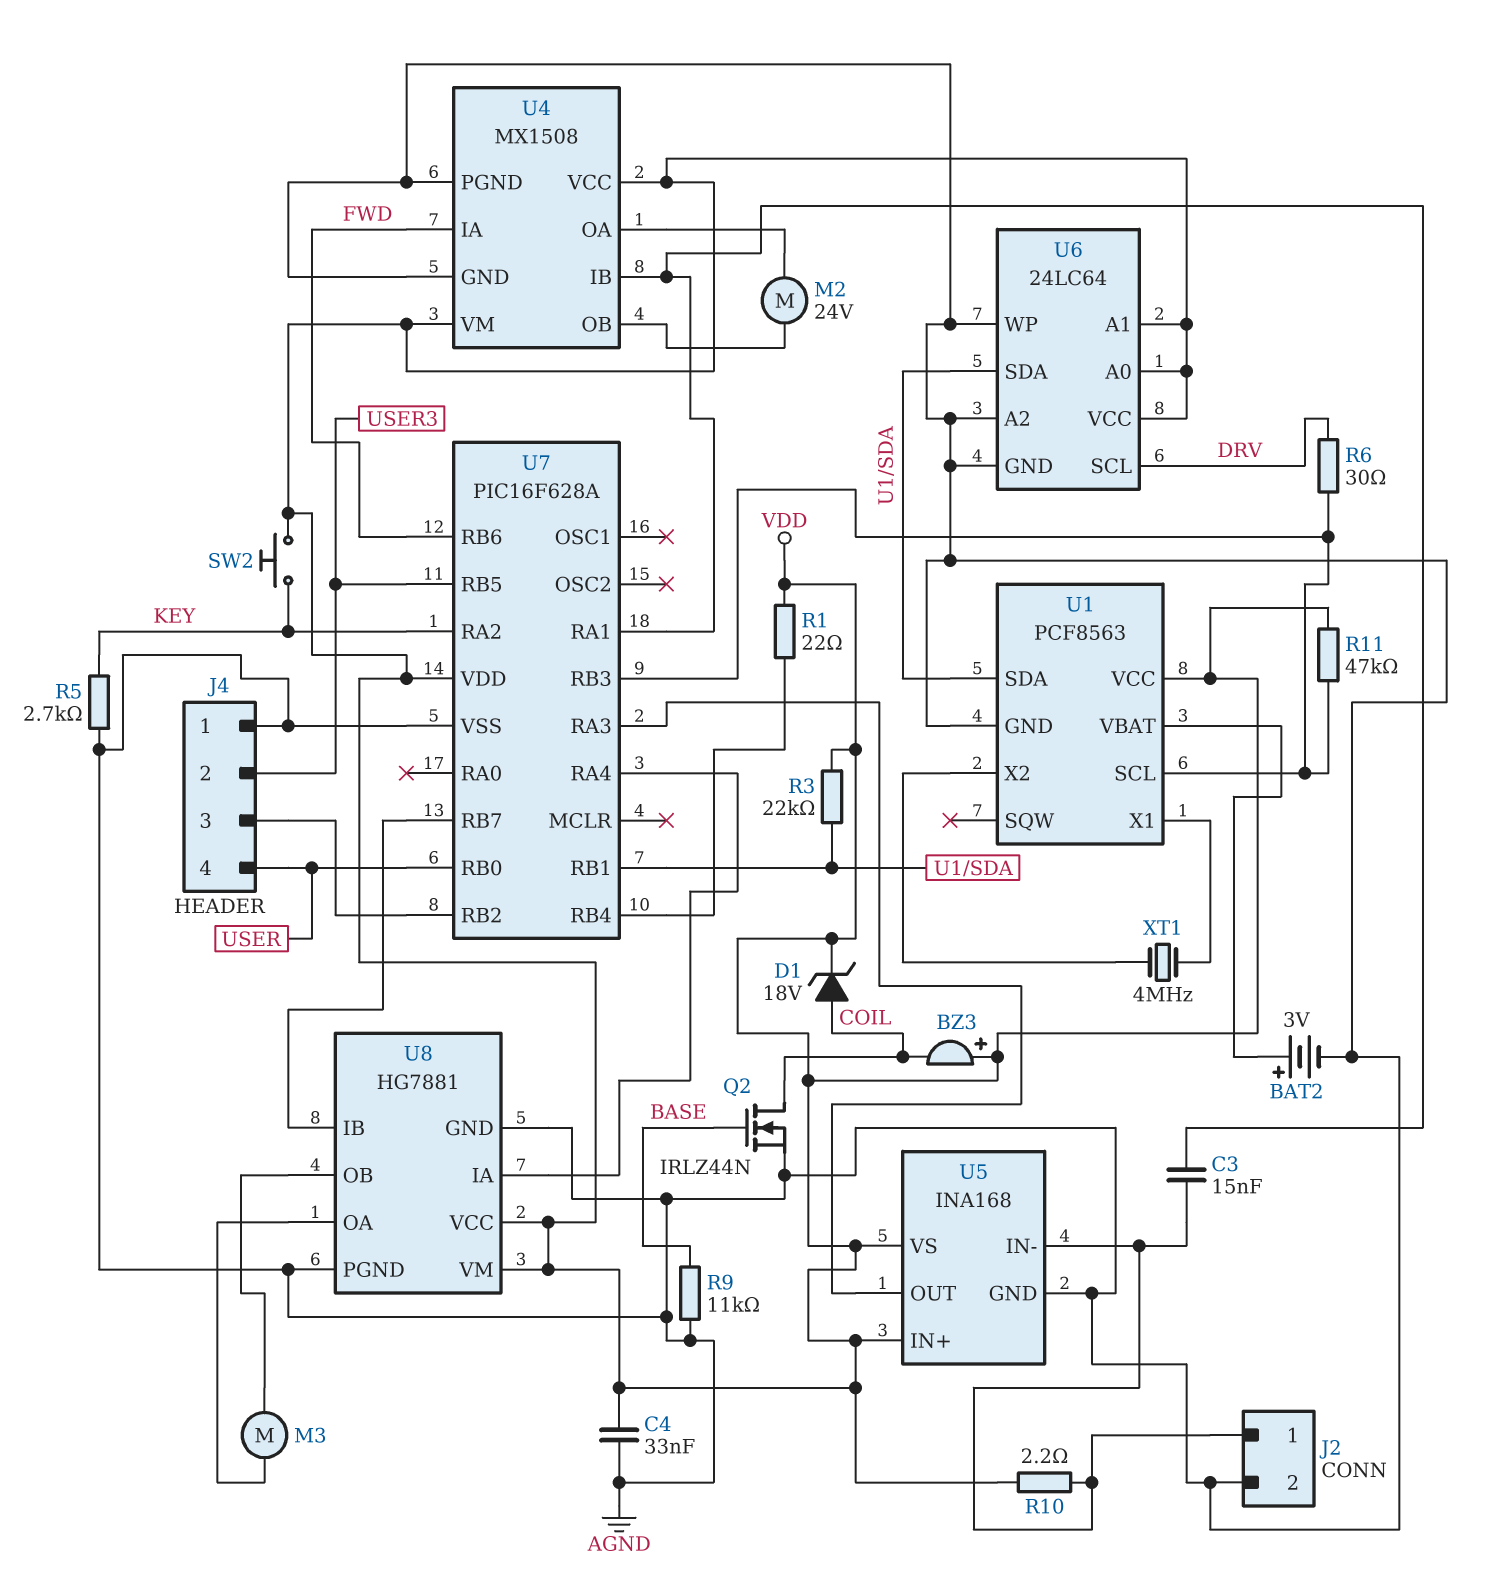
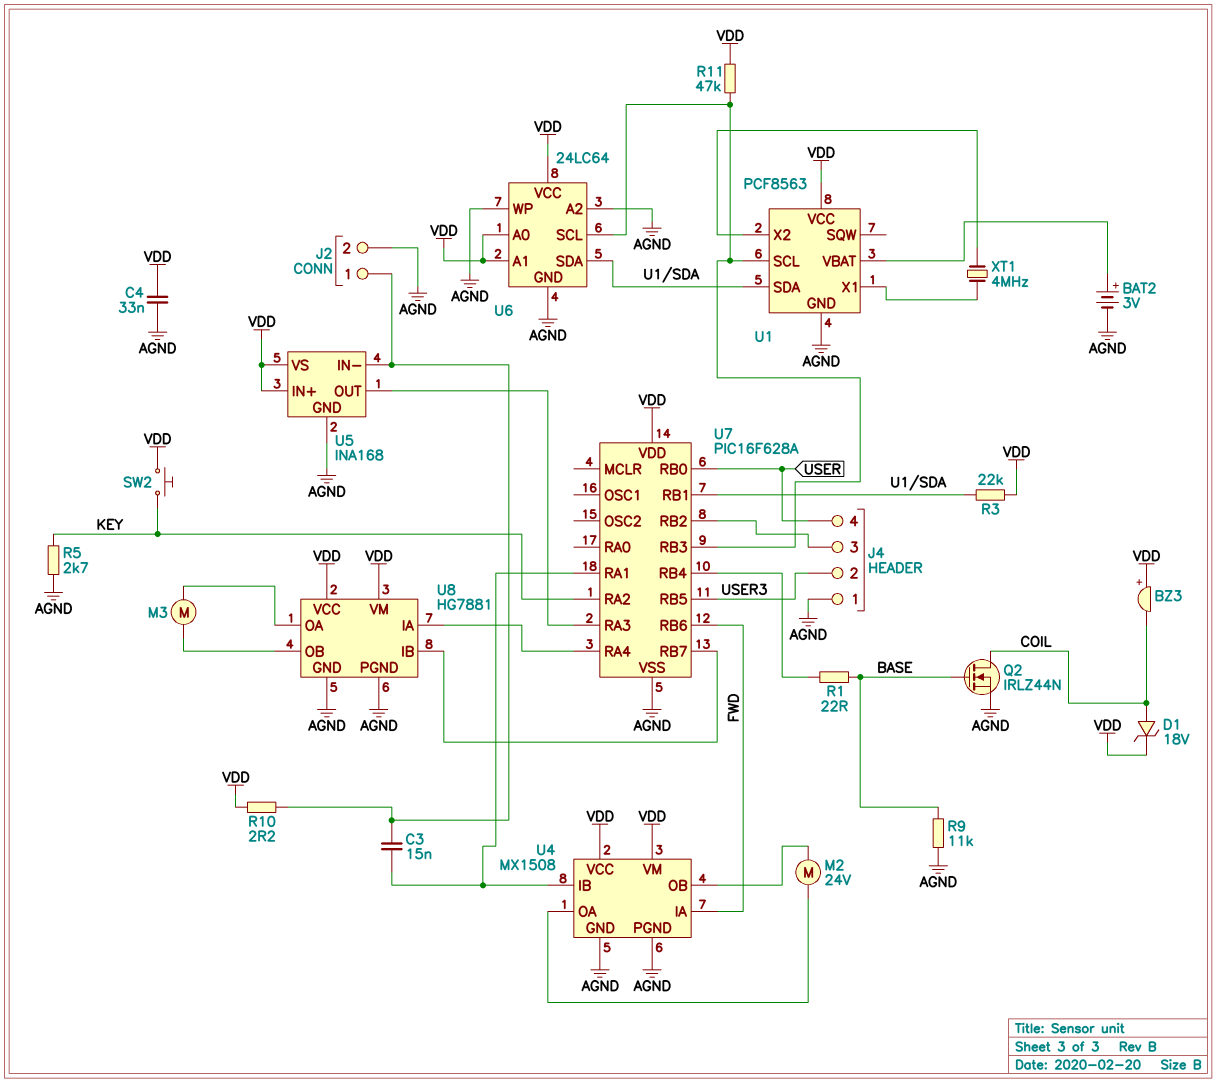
R1: 22 (U7/RB4, VDD) -> 22 (BASE, U7/RB4)
R6: 30 (DRV, U1/SCL) -> none
U6 pin SCL: DRV -> U1/SCL

